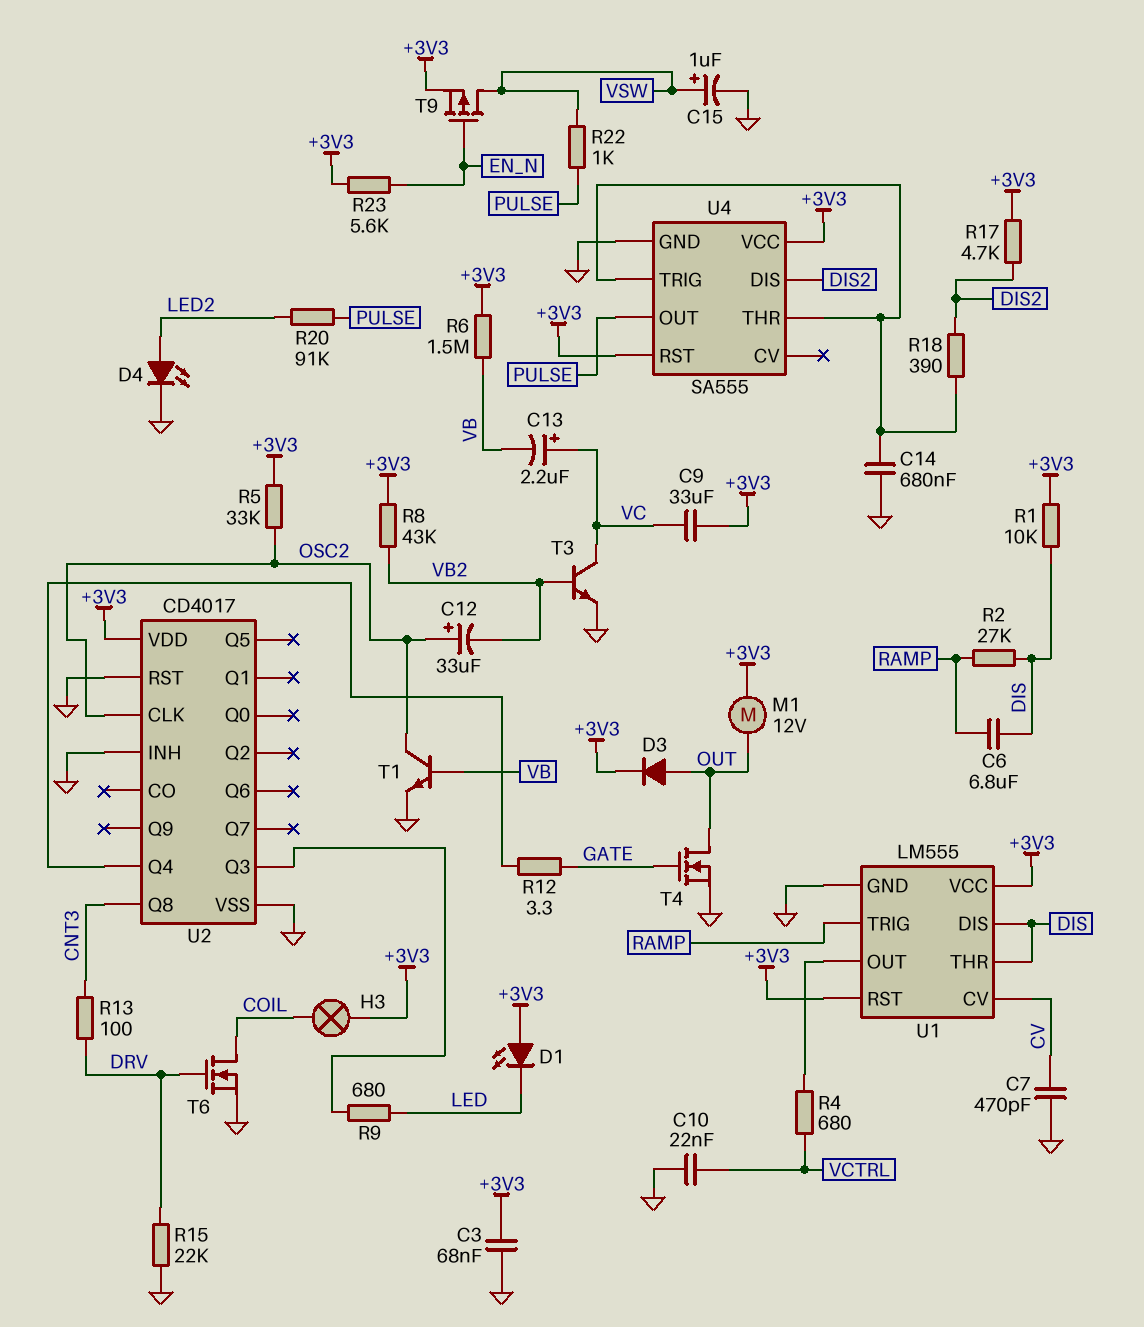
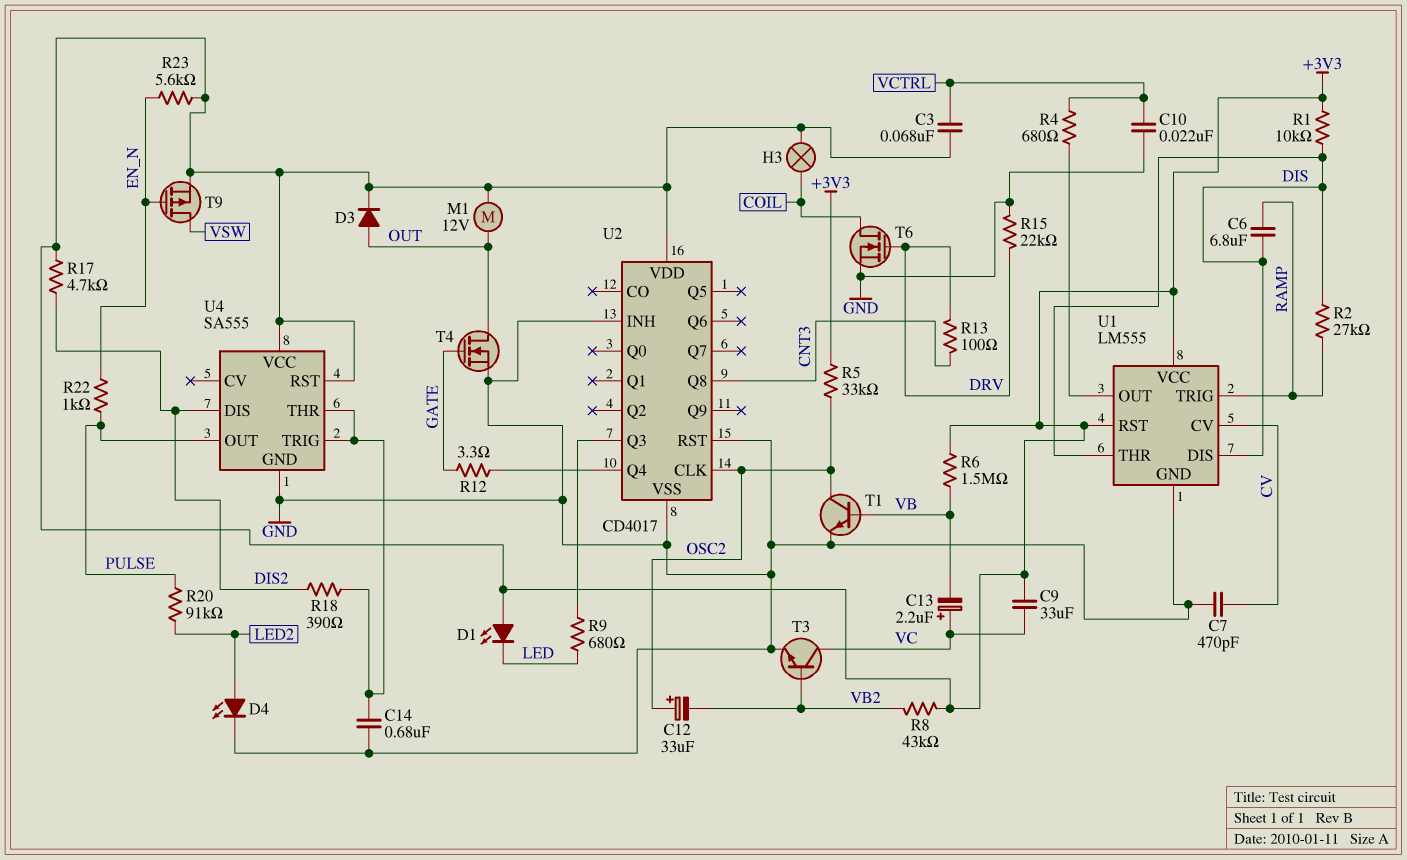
C3: 68nF (+3V3, GND) -> 68nF (+3V3, VCTRL)
C15: 1uF (plus VSW, minus GND) -> none
R22: 1k (PULSE, VSW) -> 1k (EN_N, PULSE)

